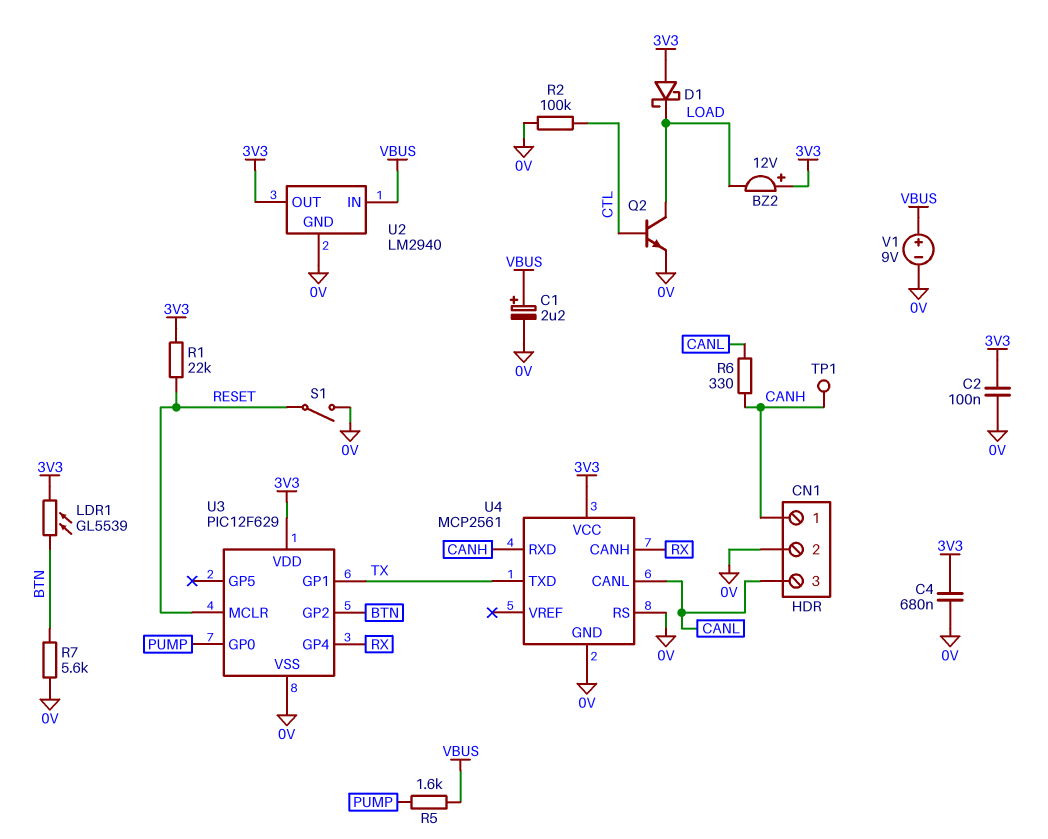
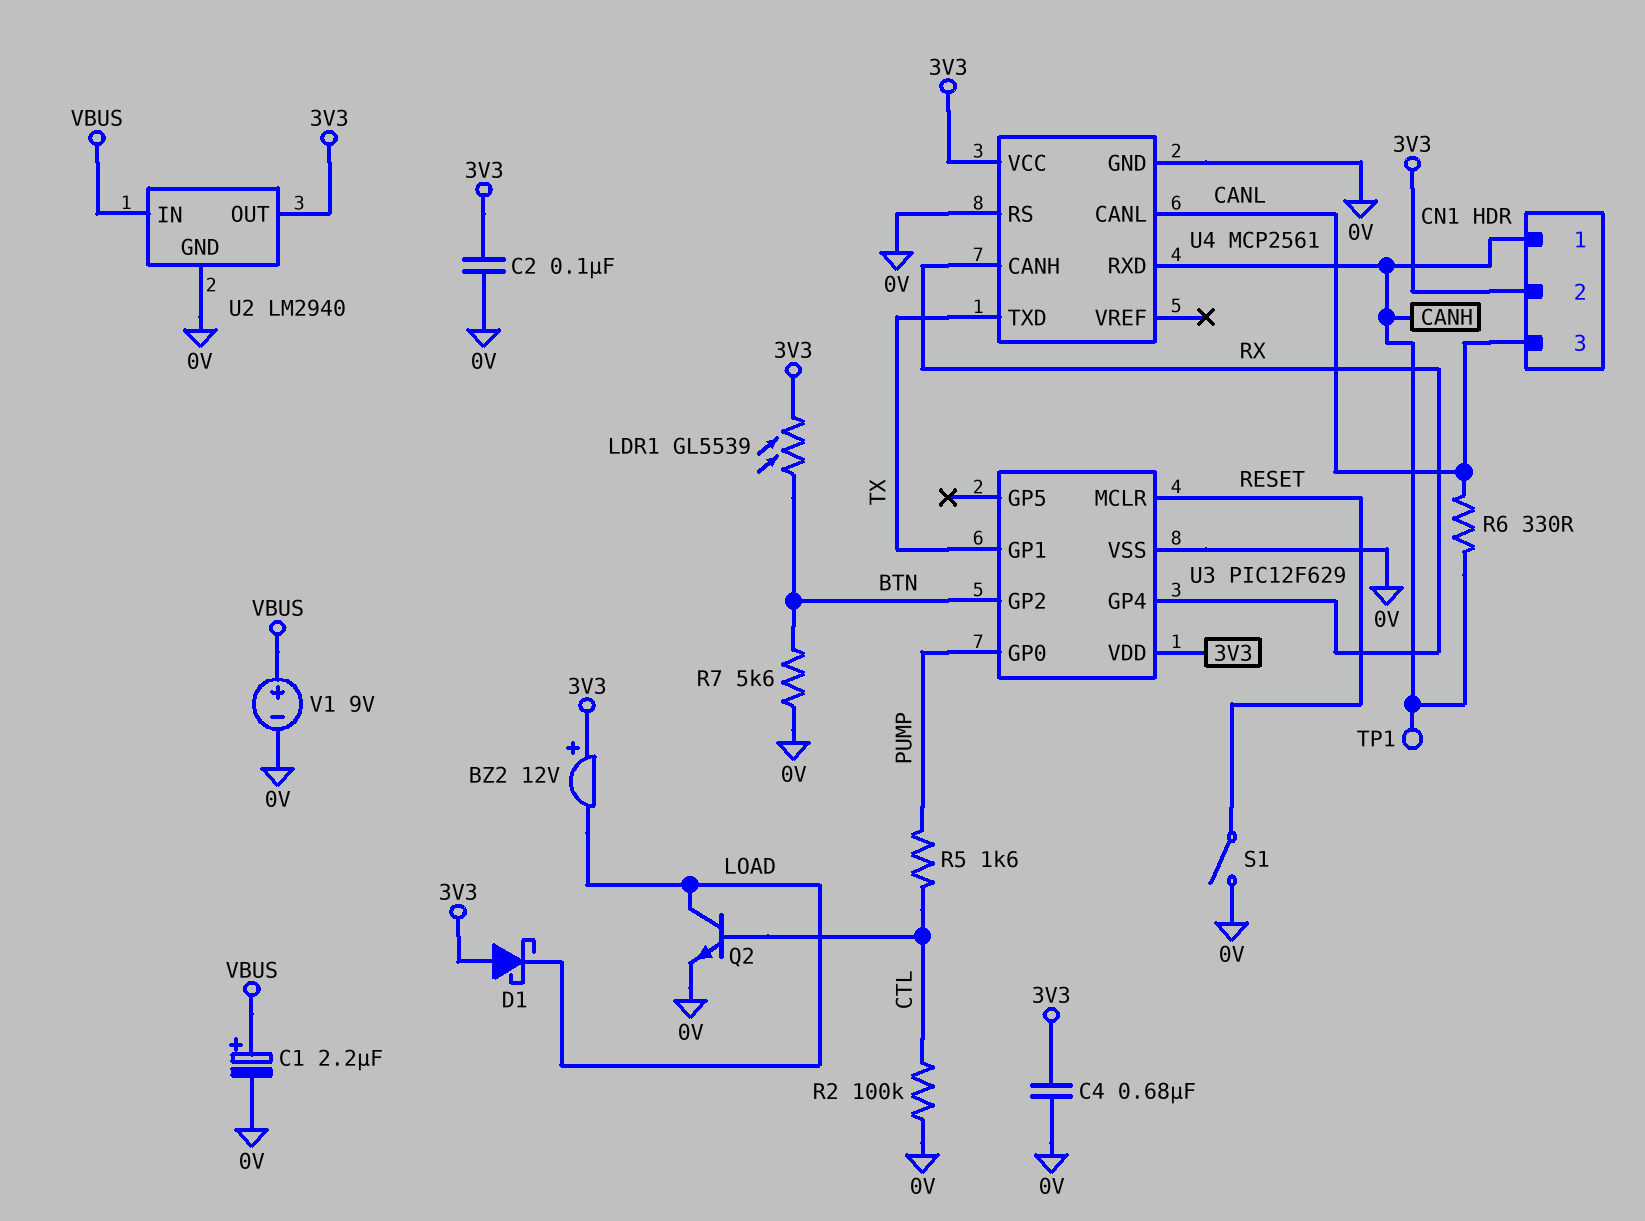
CN1 pin 2: 0V -> 3V3
R1: 22k (3V3, RESET) -> none
R5: 1.6k (PUMP, VBUS) -> 1.6k (CTL, PUMP)

